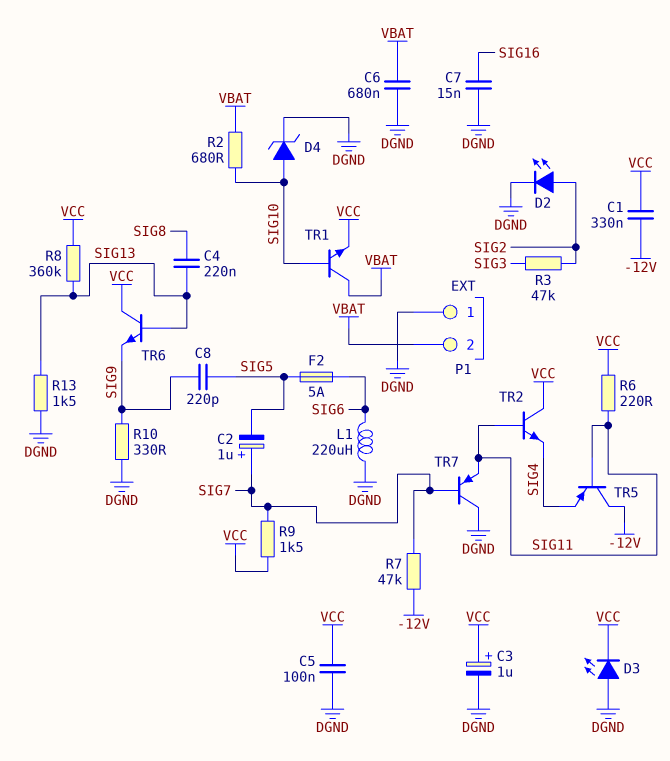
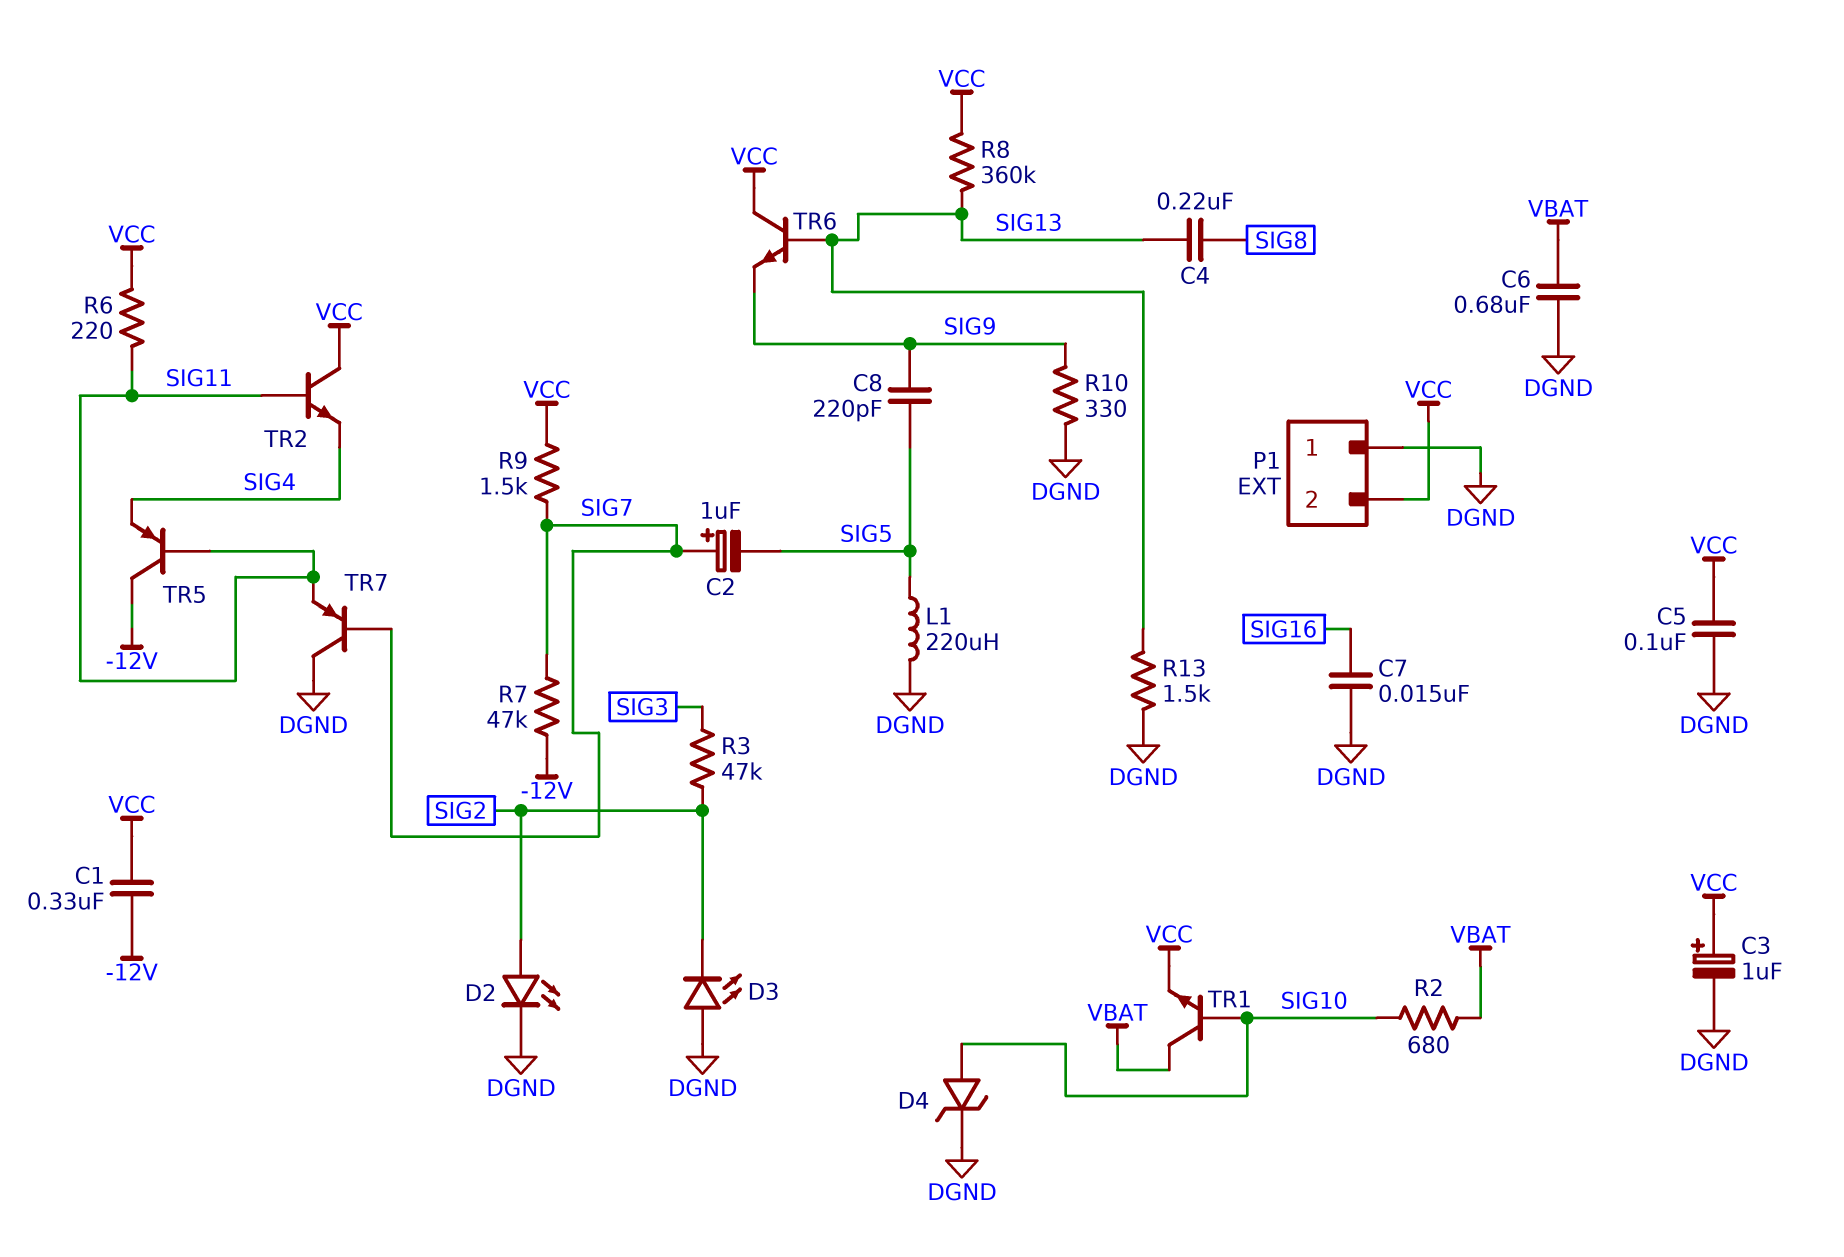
D3: LED (A DGND, K VCC) -> LED (A DGND, K SIG2)
F2: 5A (SIG5, SIG6) -> none
L1: 220uH (DGND, SIG6) -> 220uH (DGND, SIG5)
P1 pin 2: VBAT -> VCC

